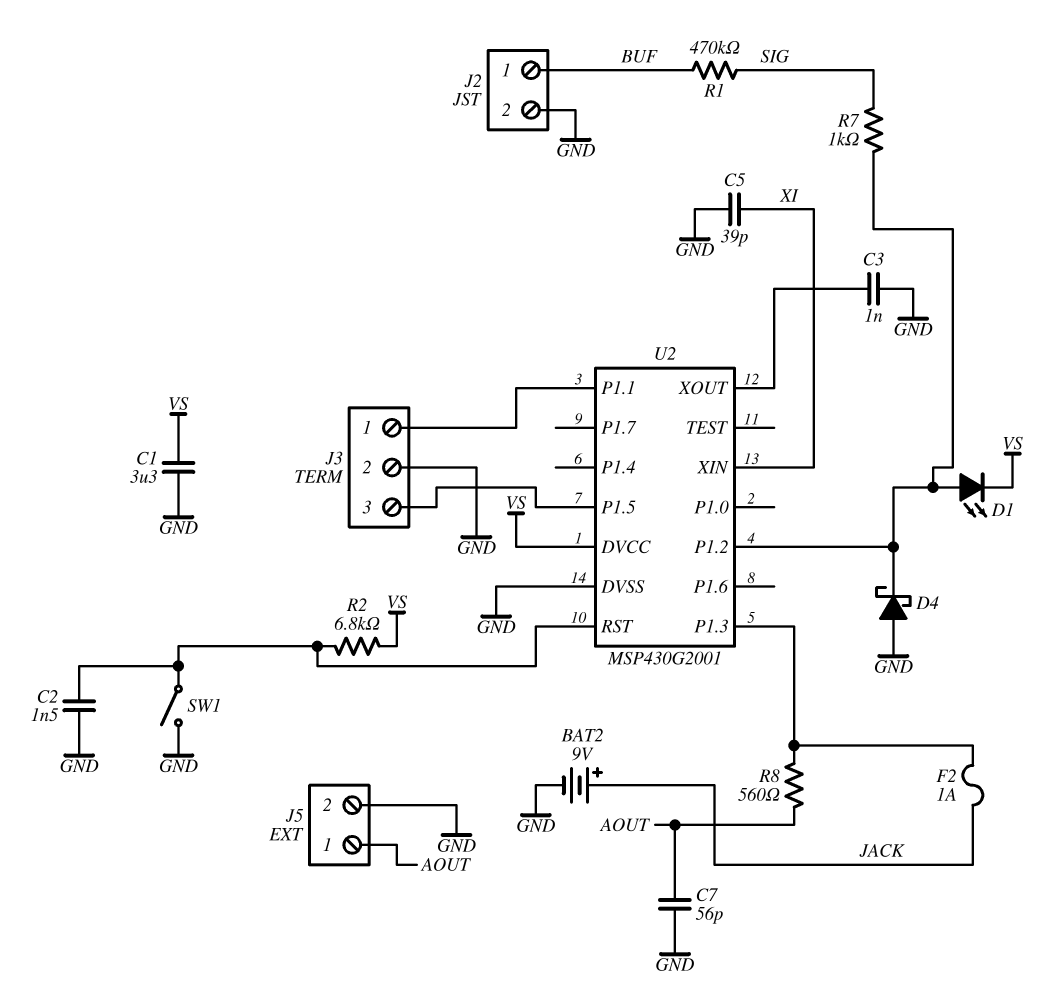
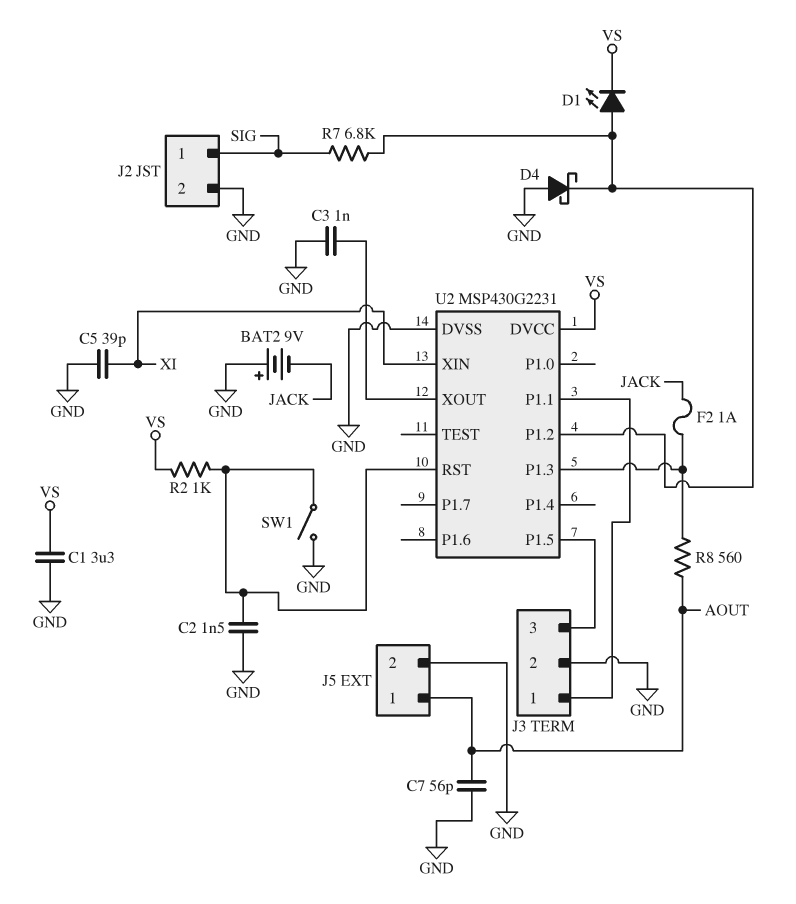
BAT2: 9V (plus JACK, minus GND) -> 9V (plus GND, minus JACK)
J2 pin 1: BUF -> SIG
R1: 470k (BUF, SIG) -> none
R2: 6.8k (U2/RST, VS) -> 1k (U2/RST, VS)
R7: 1k (SIG, U2/P1.2) -> 6.8k (SIG, U2/P1.2)
U2: MSP430G2001 -> MSP430G2231

